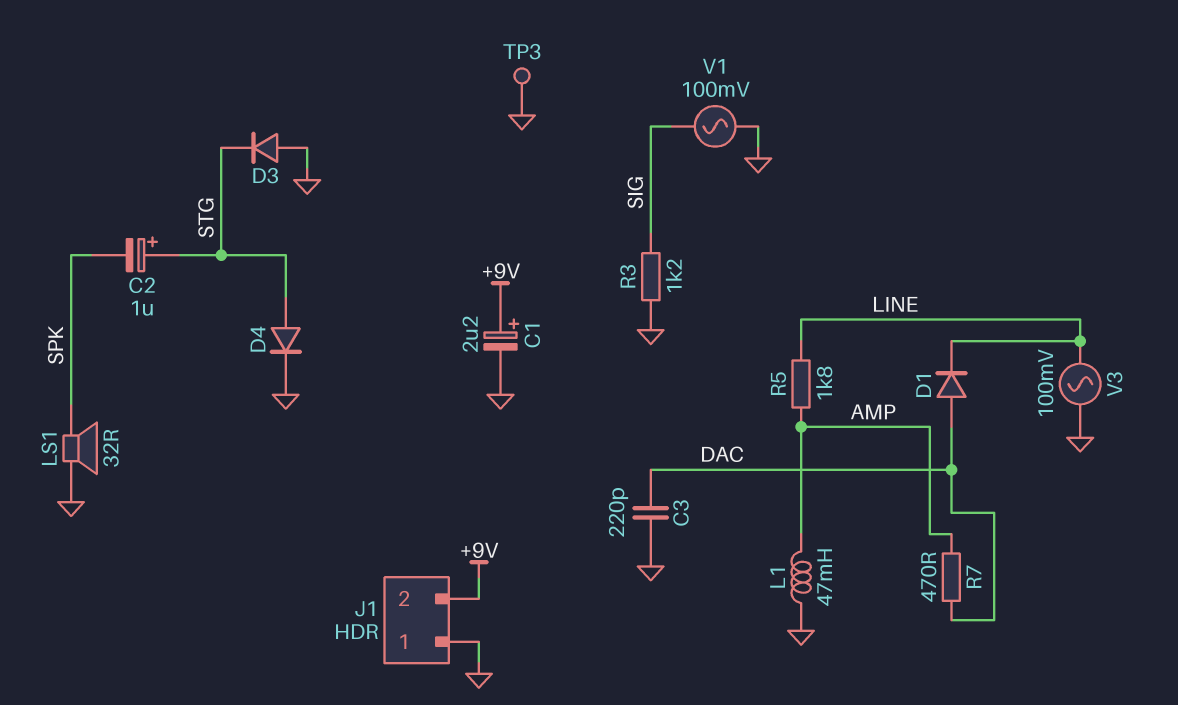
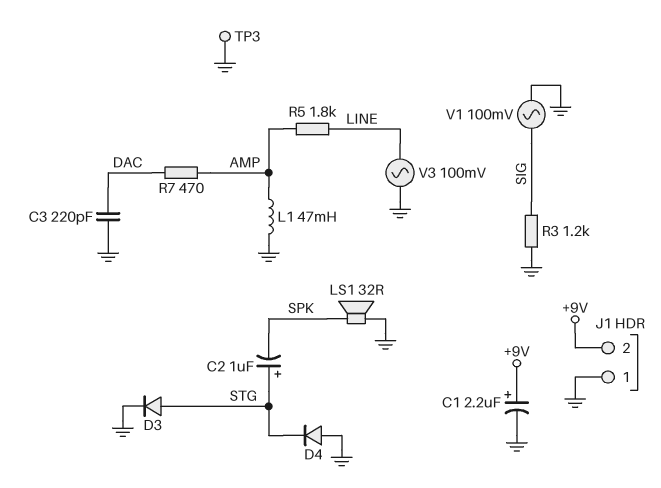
D1: diode (A DAC, K LINE) -> none
D3: diode (A GND, K STG) -> diode (A STG, K GND)
D4: diode (A STG, K GND) -> diode (A GND, K STG)

